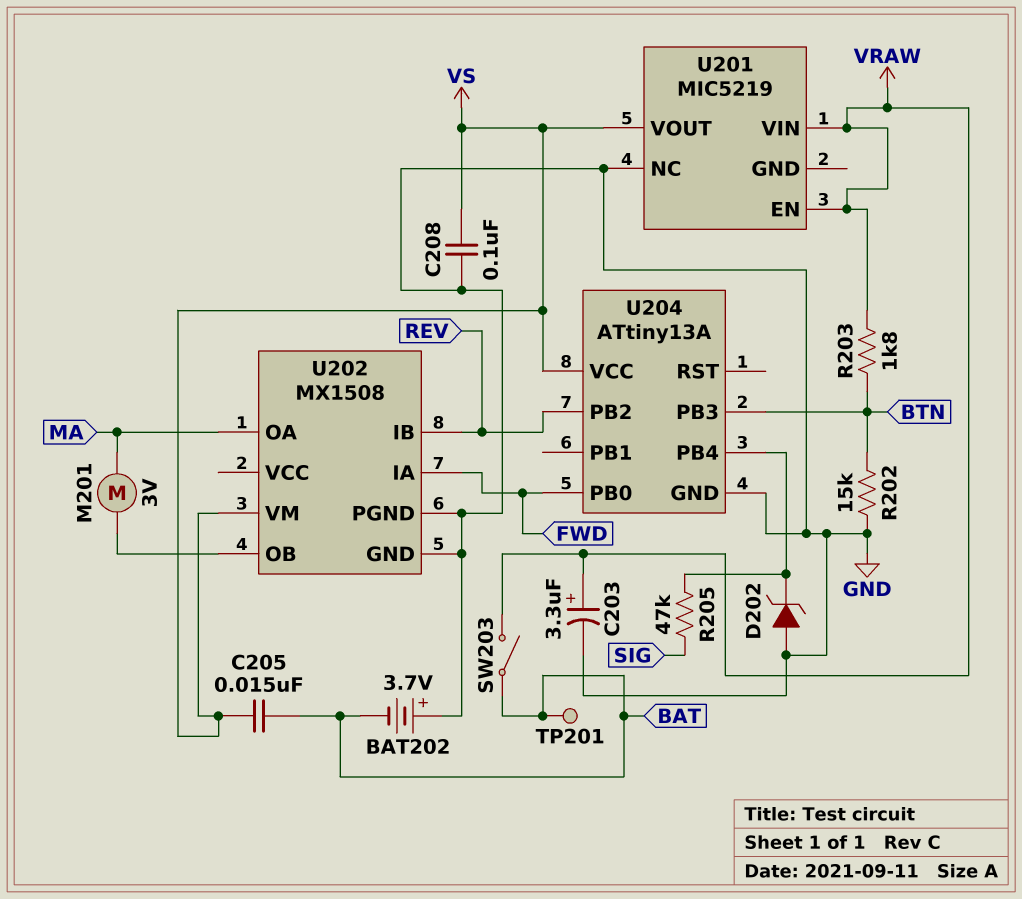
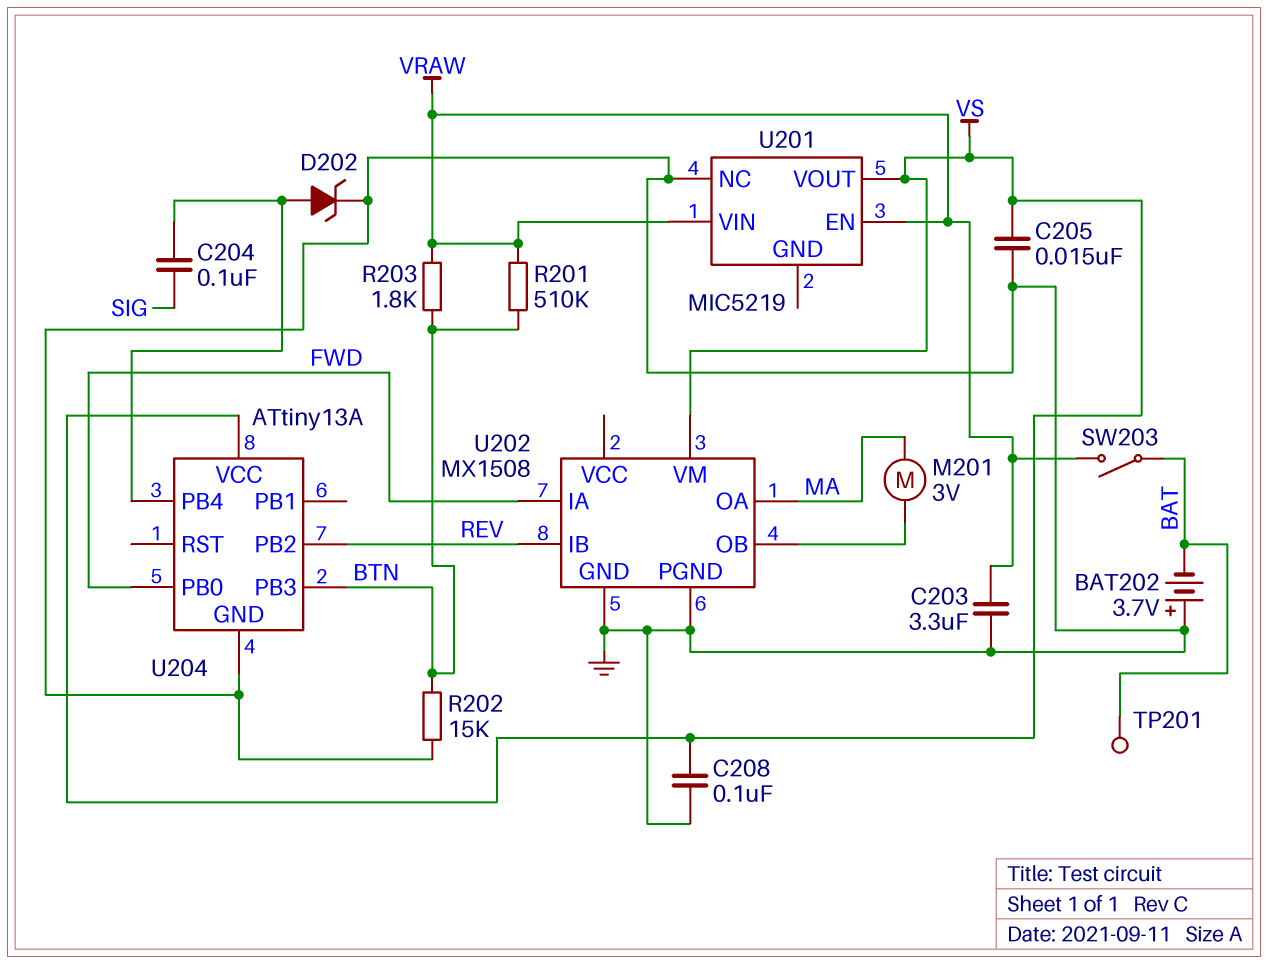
C203: 3.3uF (plus VRAW, minus GND) -> 3.3uF (GND, VRAW)
C204: none -> 100nF (SIG, U204/PB4)
C205: 15nF (BAT, VS) -> 15nF (GND, VS)
D202: zener (A GND, K U204/PB4) -> zener (A U204/PB4, K GND)
R201: none -> 510k (BTN, VRAW)
R205: 47k (SIG, U204/PB4) -> none

